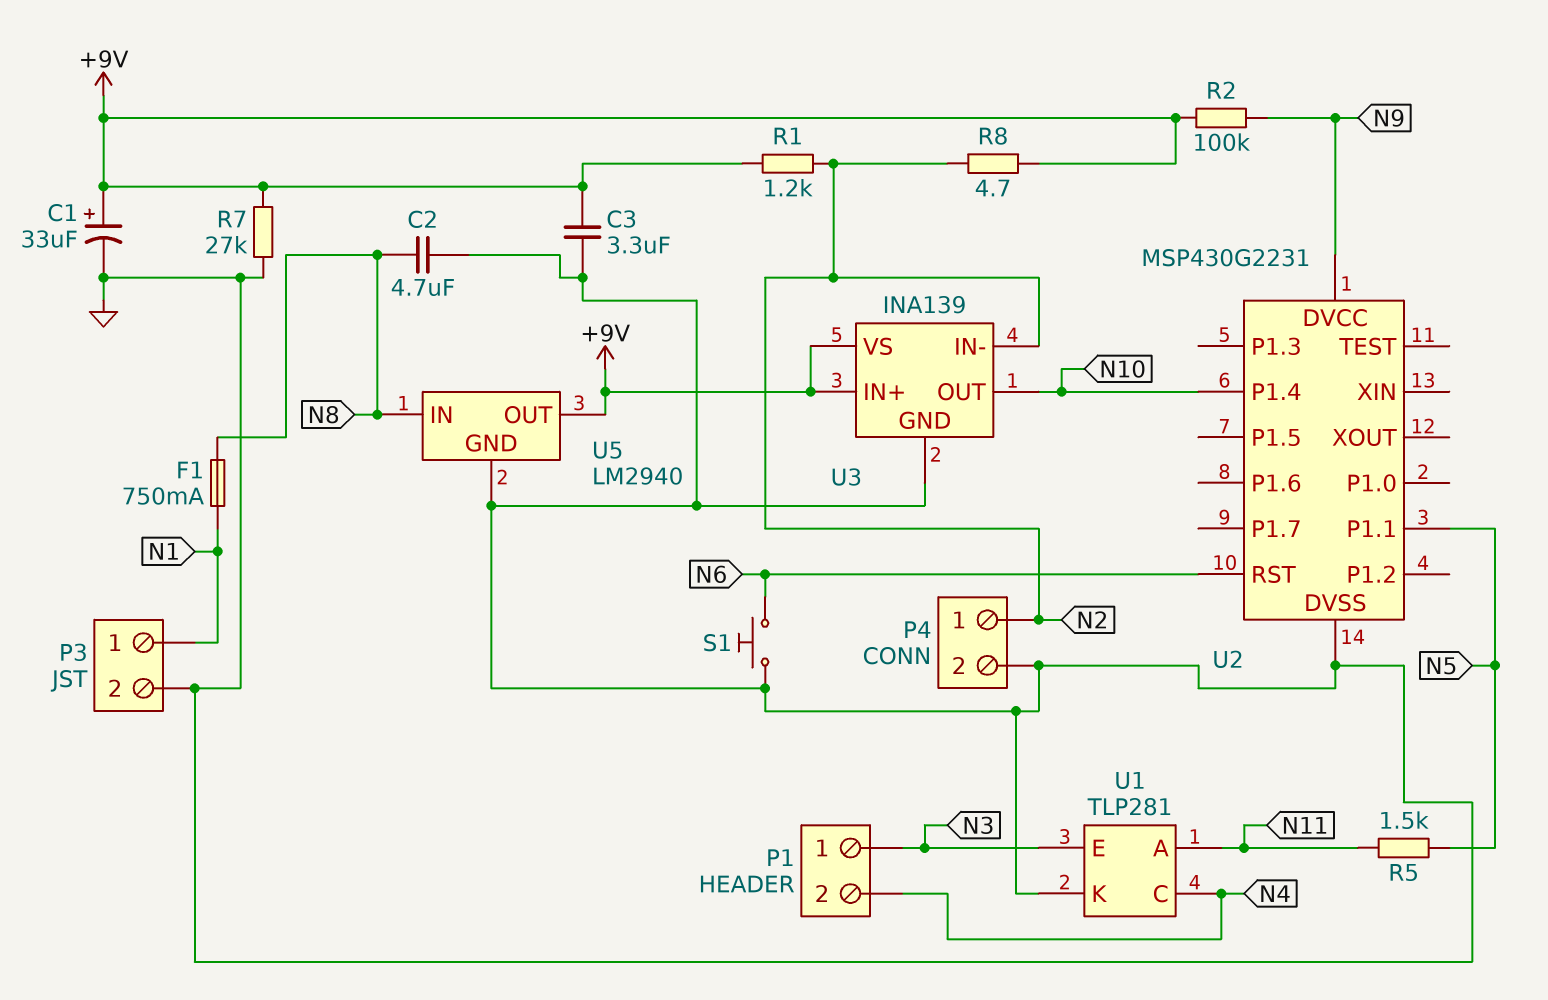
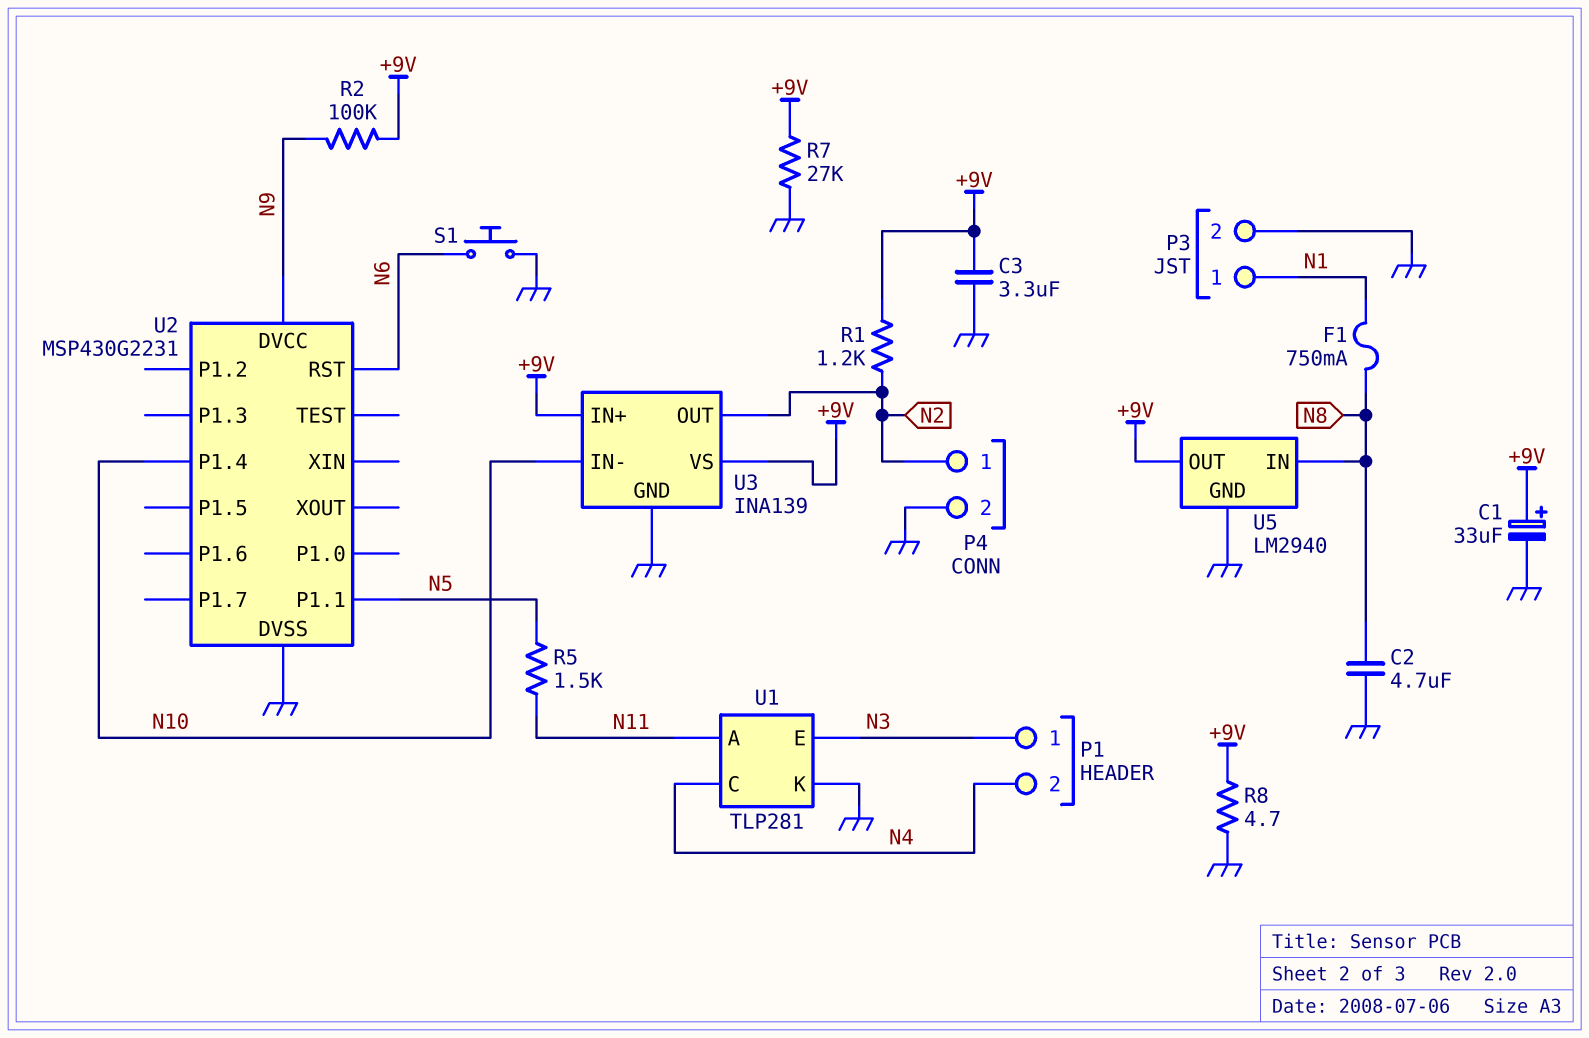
R8: 4.7 (+9V, N2) -> 4.7 (+9V, GND)
U3 pin IN-: N2 -> N10
U3 pin OUT: N10 -> N2

